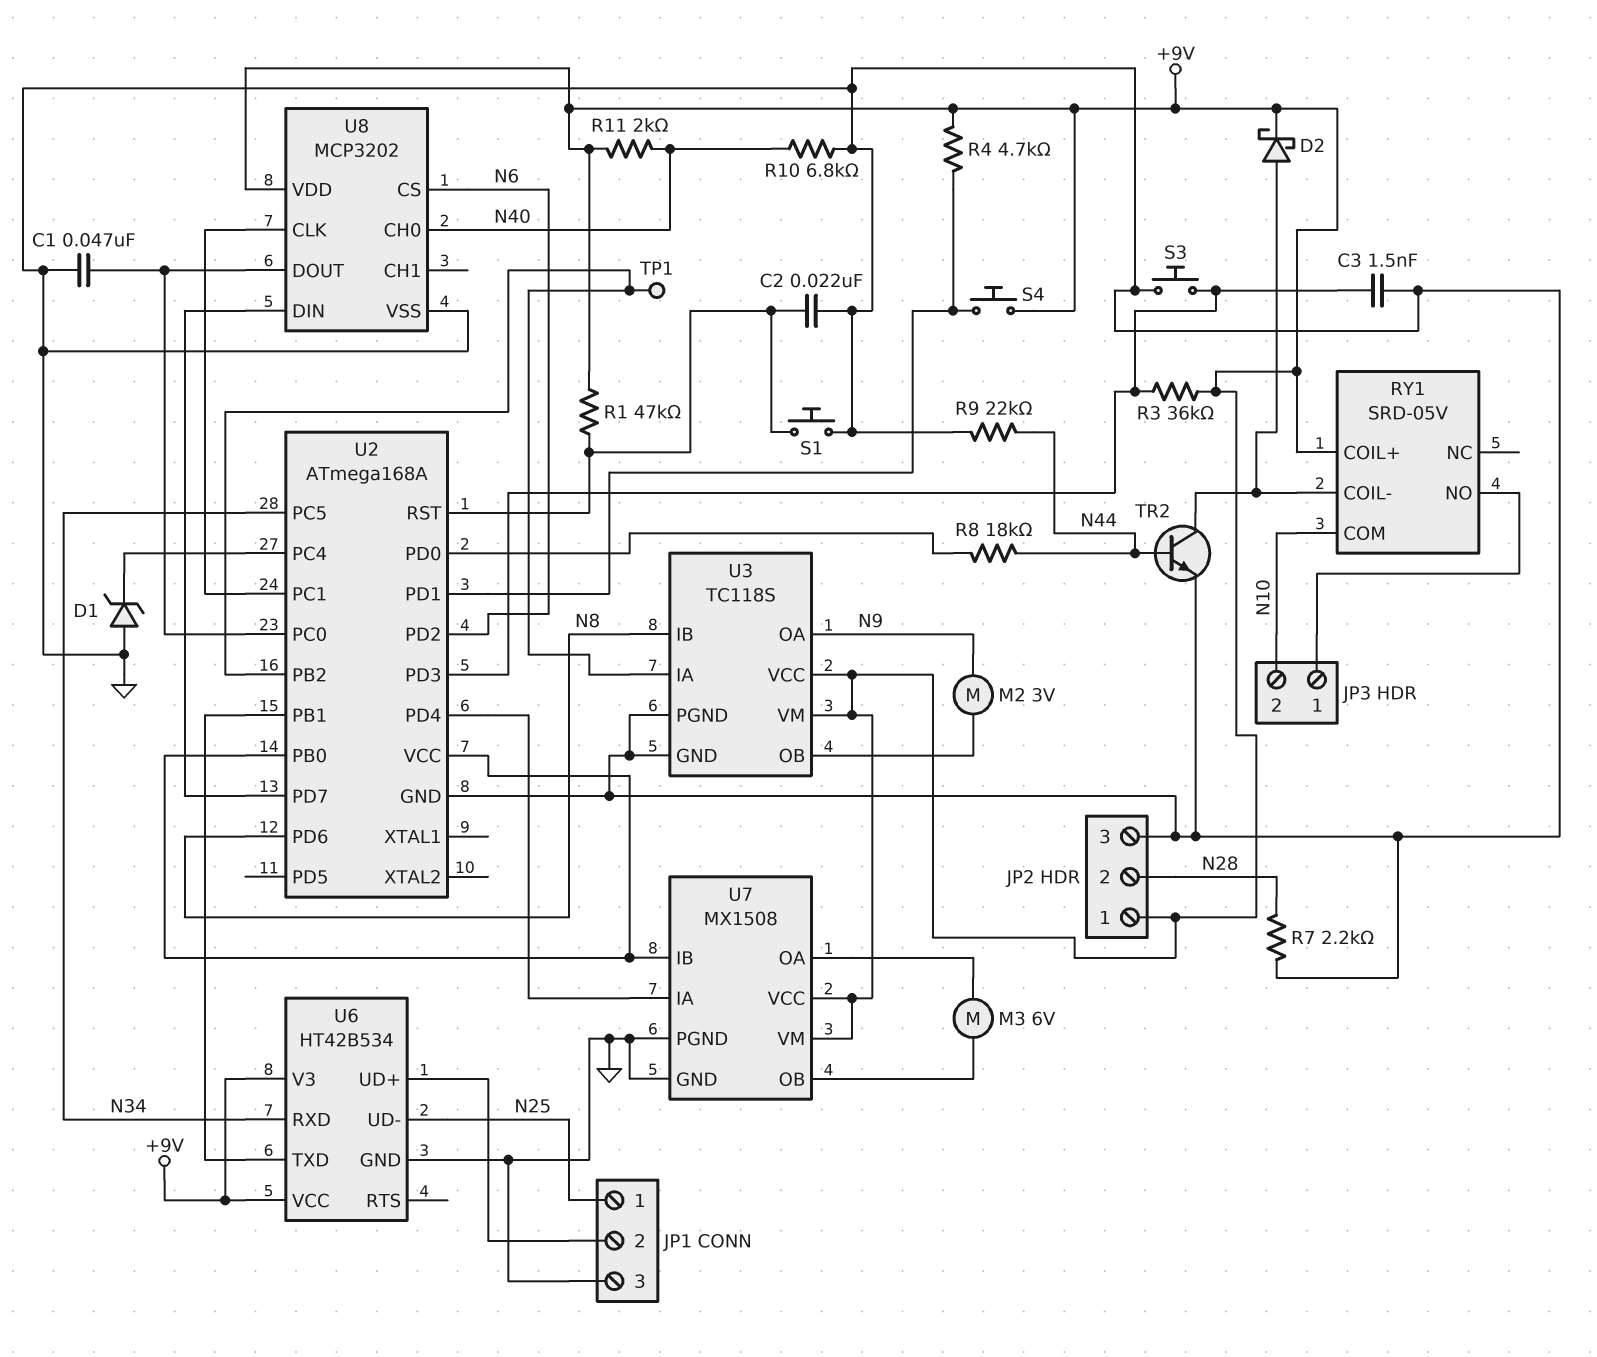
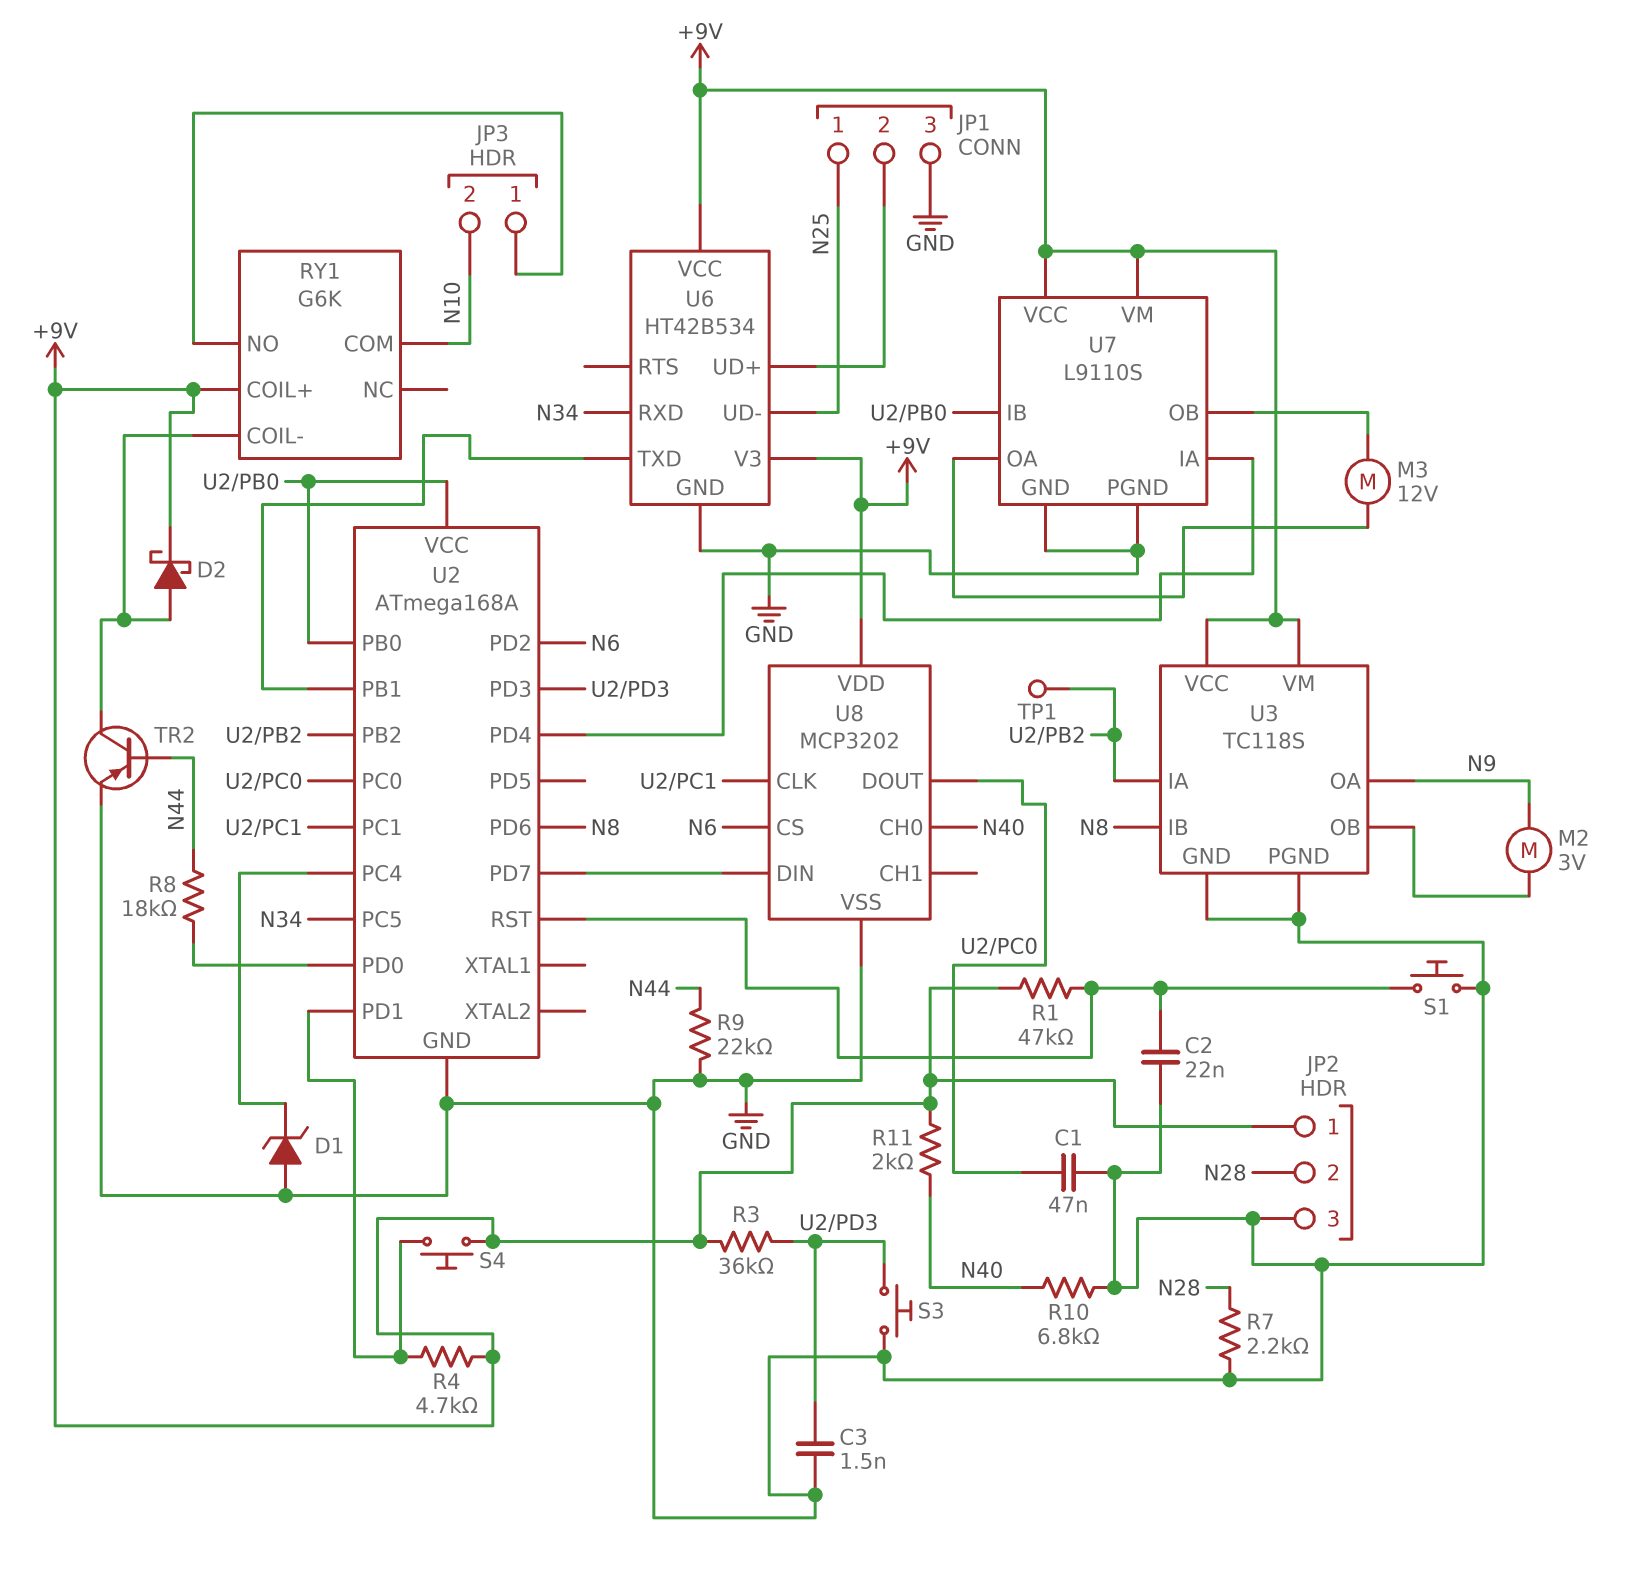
M3: motor 6V (U7/OA, U7/OB) -> motor 12V (U7/OA, U7/OB)
RY1: SRD-05V -> G6K
TR2: NPN (B N44, C RY1/COIL-, E GND) -> PNP (B N44, C RY1/COIL-, E GND)
U7: MX1508 -> L9110S

